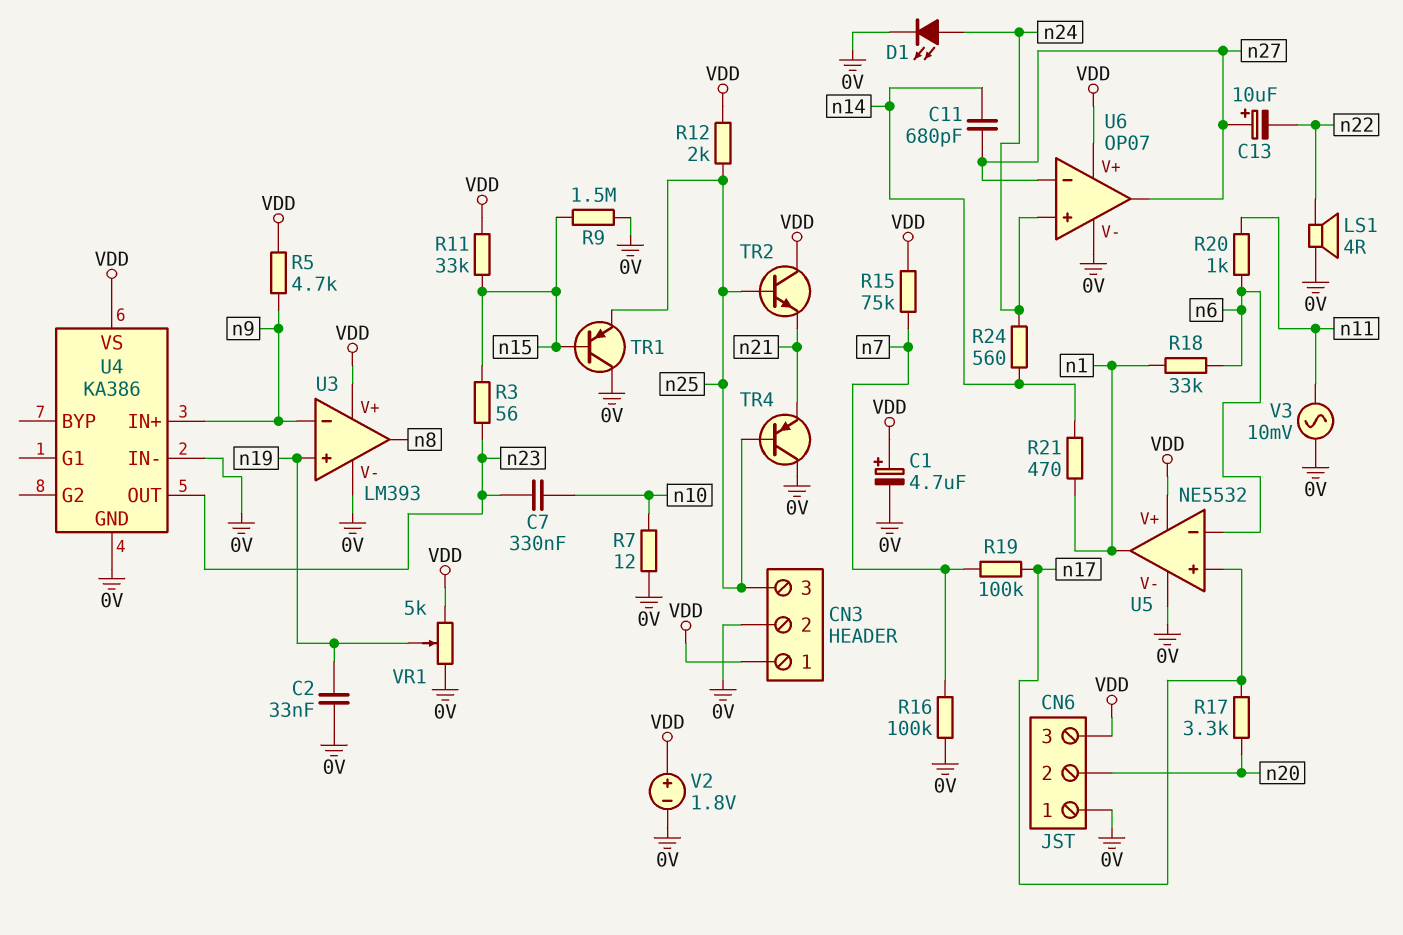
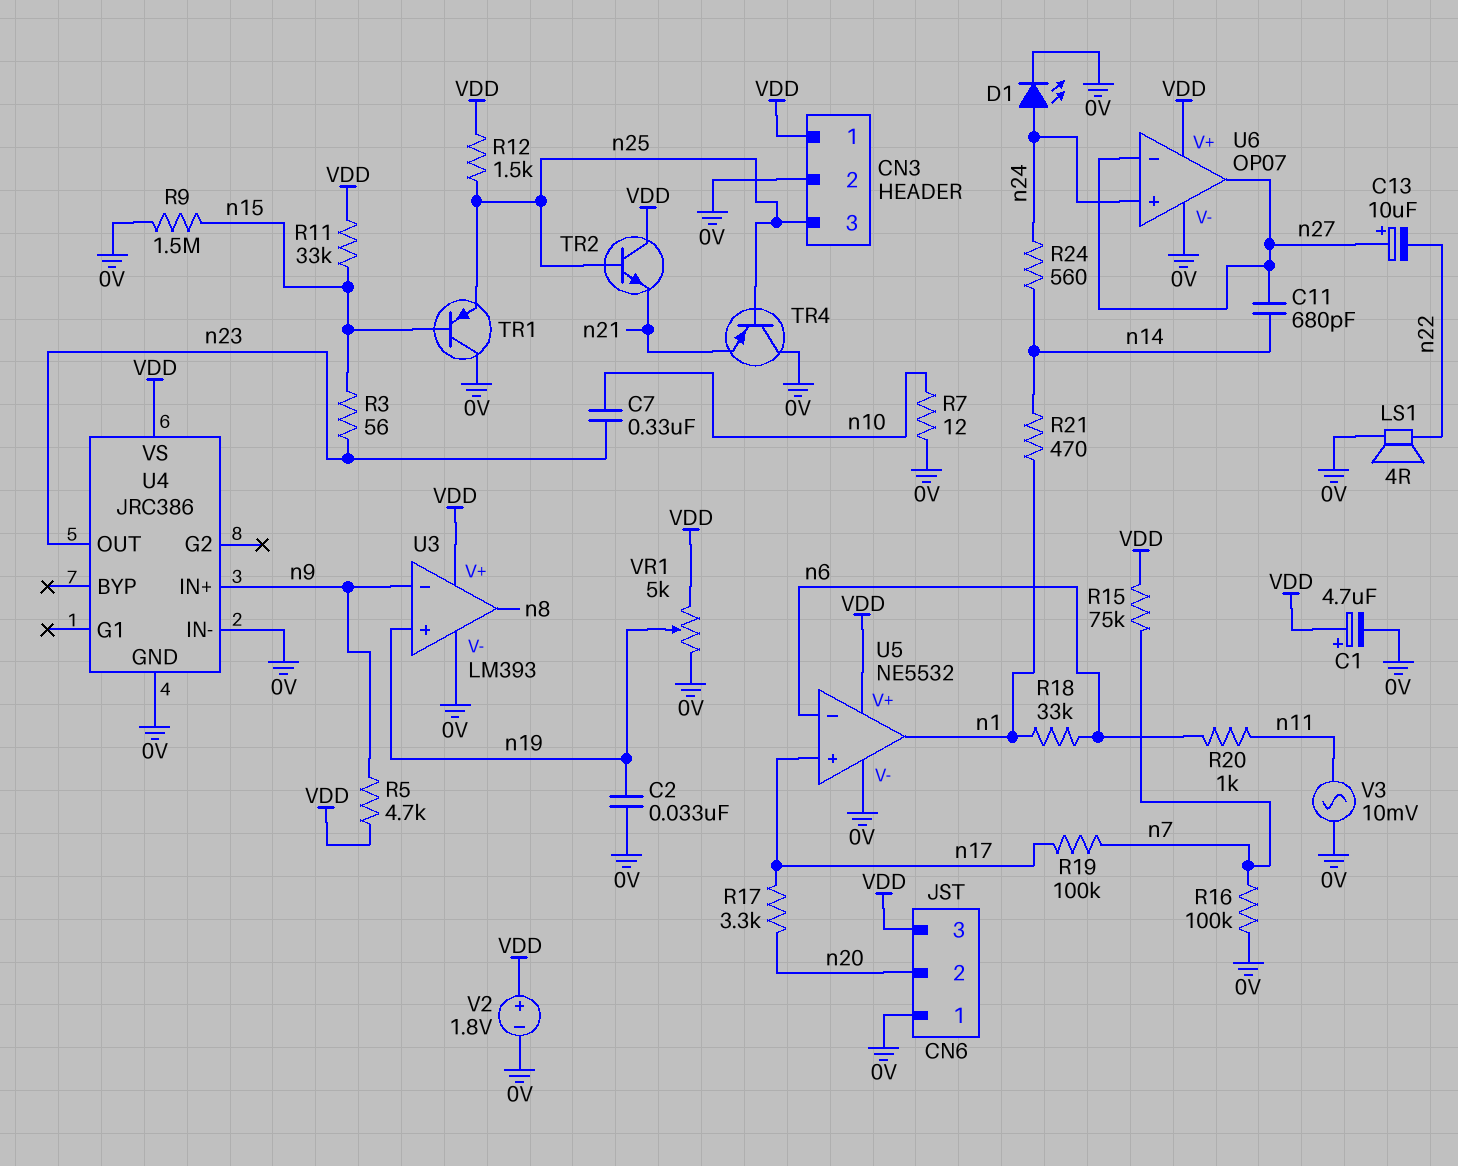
R12: 2k (VDD, n25) -> 1.5k (VDD, n25)
U4: KA386 -> JRC386

